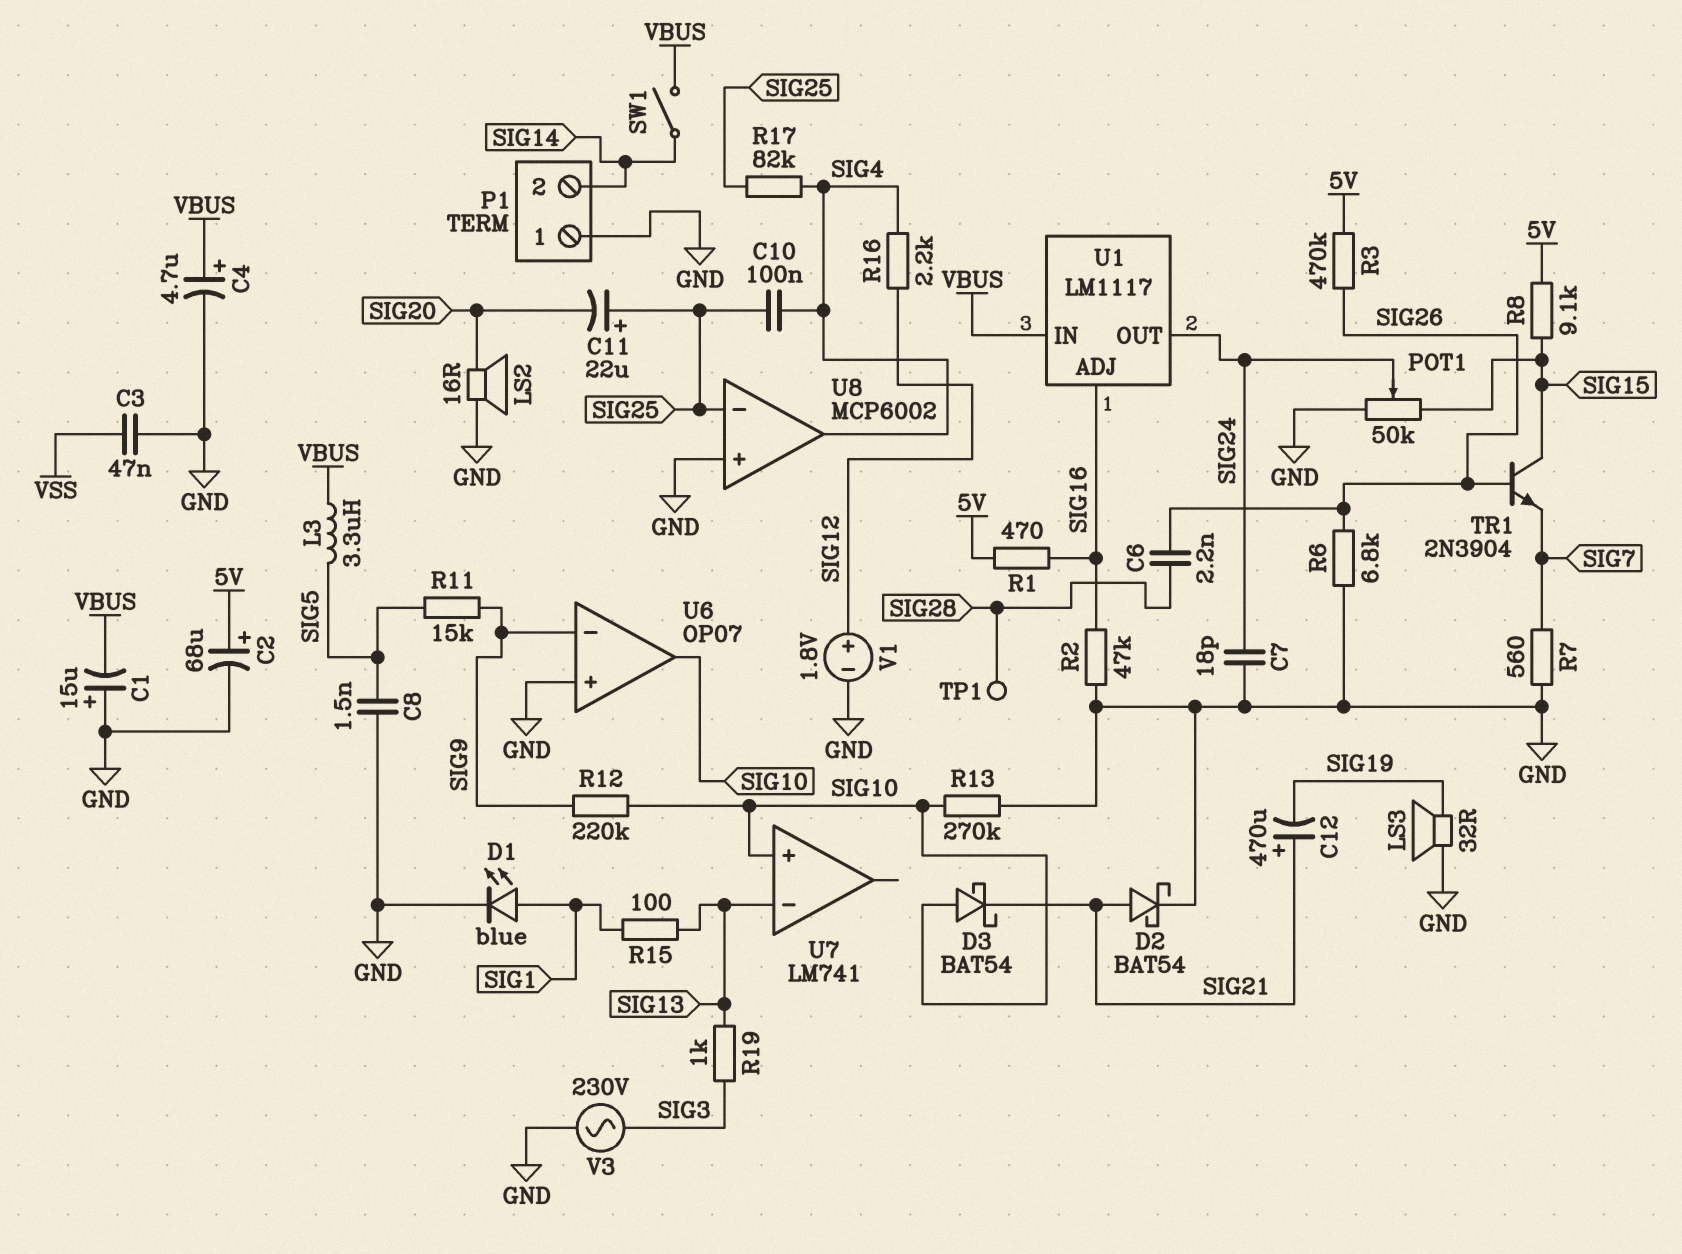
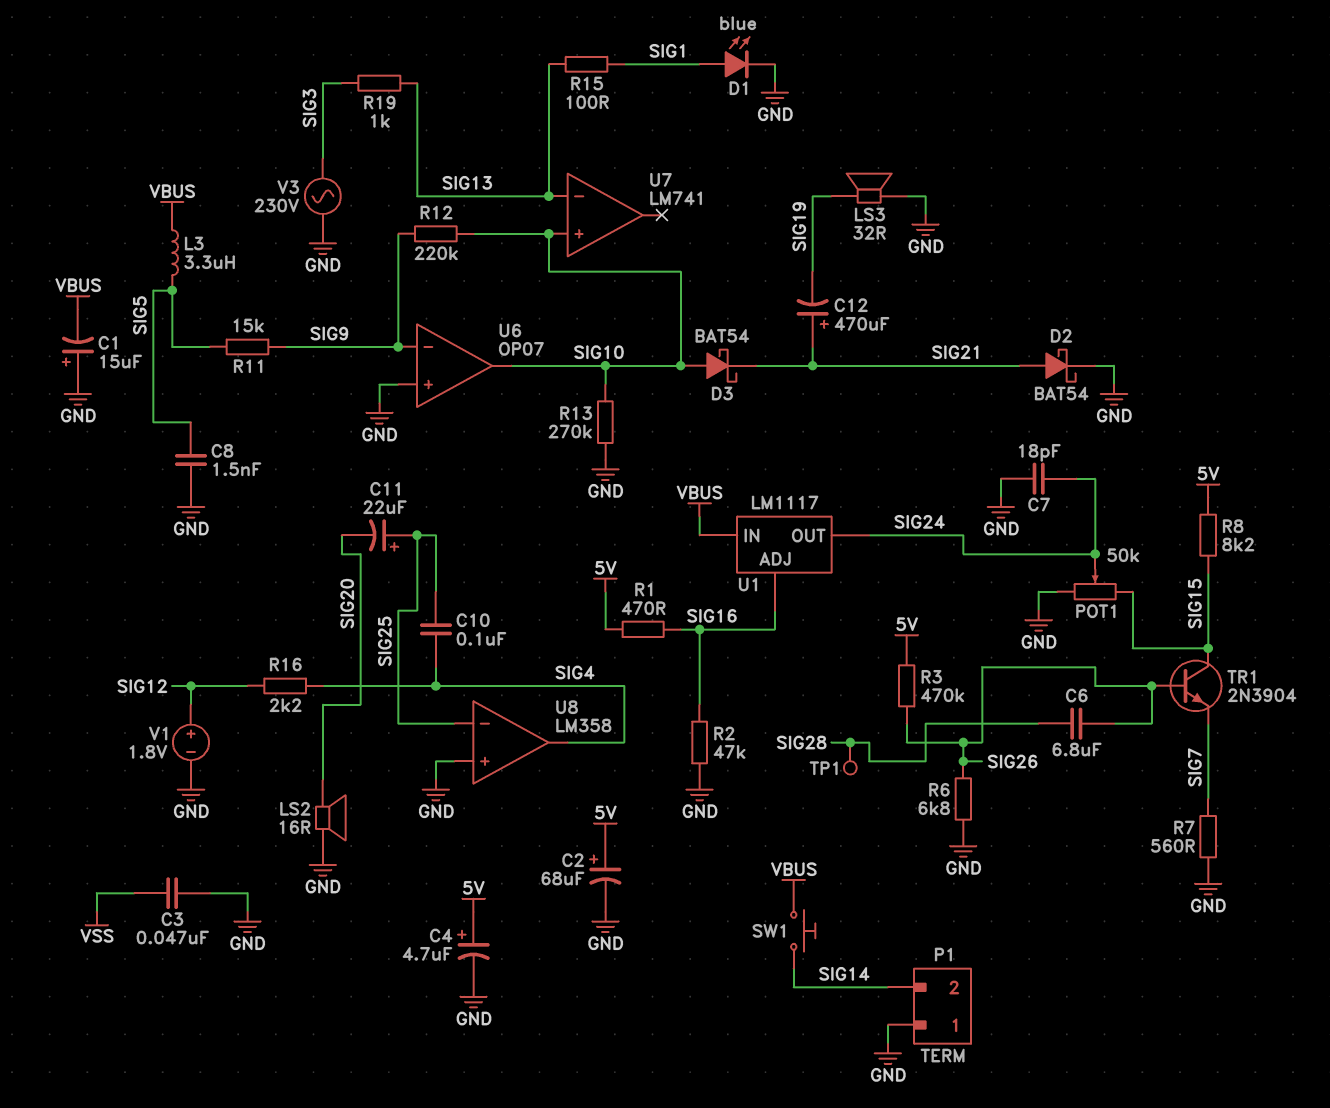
C4: 4.7uF (plus VBUS, minus GND) -> 4.7uF (plus 5V, minus GND)
C6: 2.2nF (SIG26, SIG28) -> 6.8uF (SIG26, SIG28)
R8: 9.1k (5V, SIG15) -> 8.2k (5V, SIG15)
R17: 82k (SIG4, SIG25) -> none
SW1: switch (SIG14, VBUS) -> button (SIG14, VBUS)
U8: MCP6002 -> LM358

